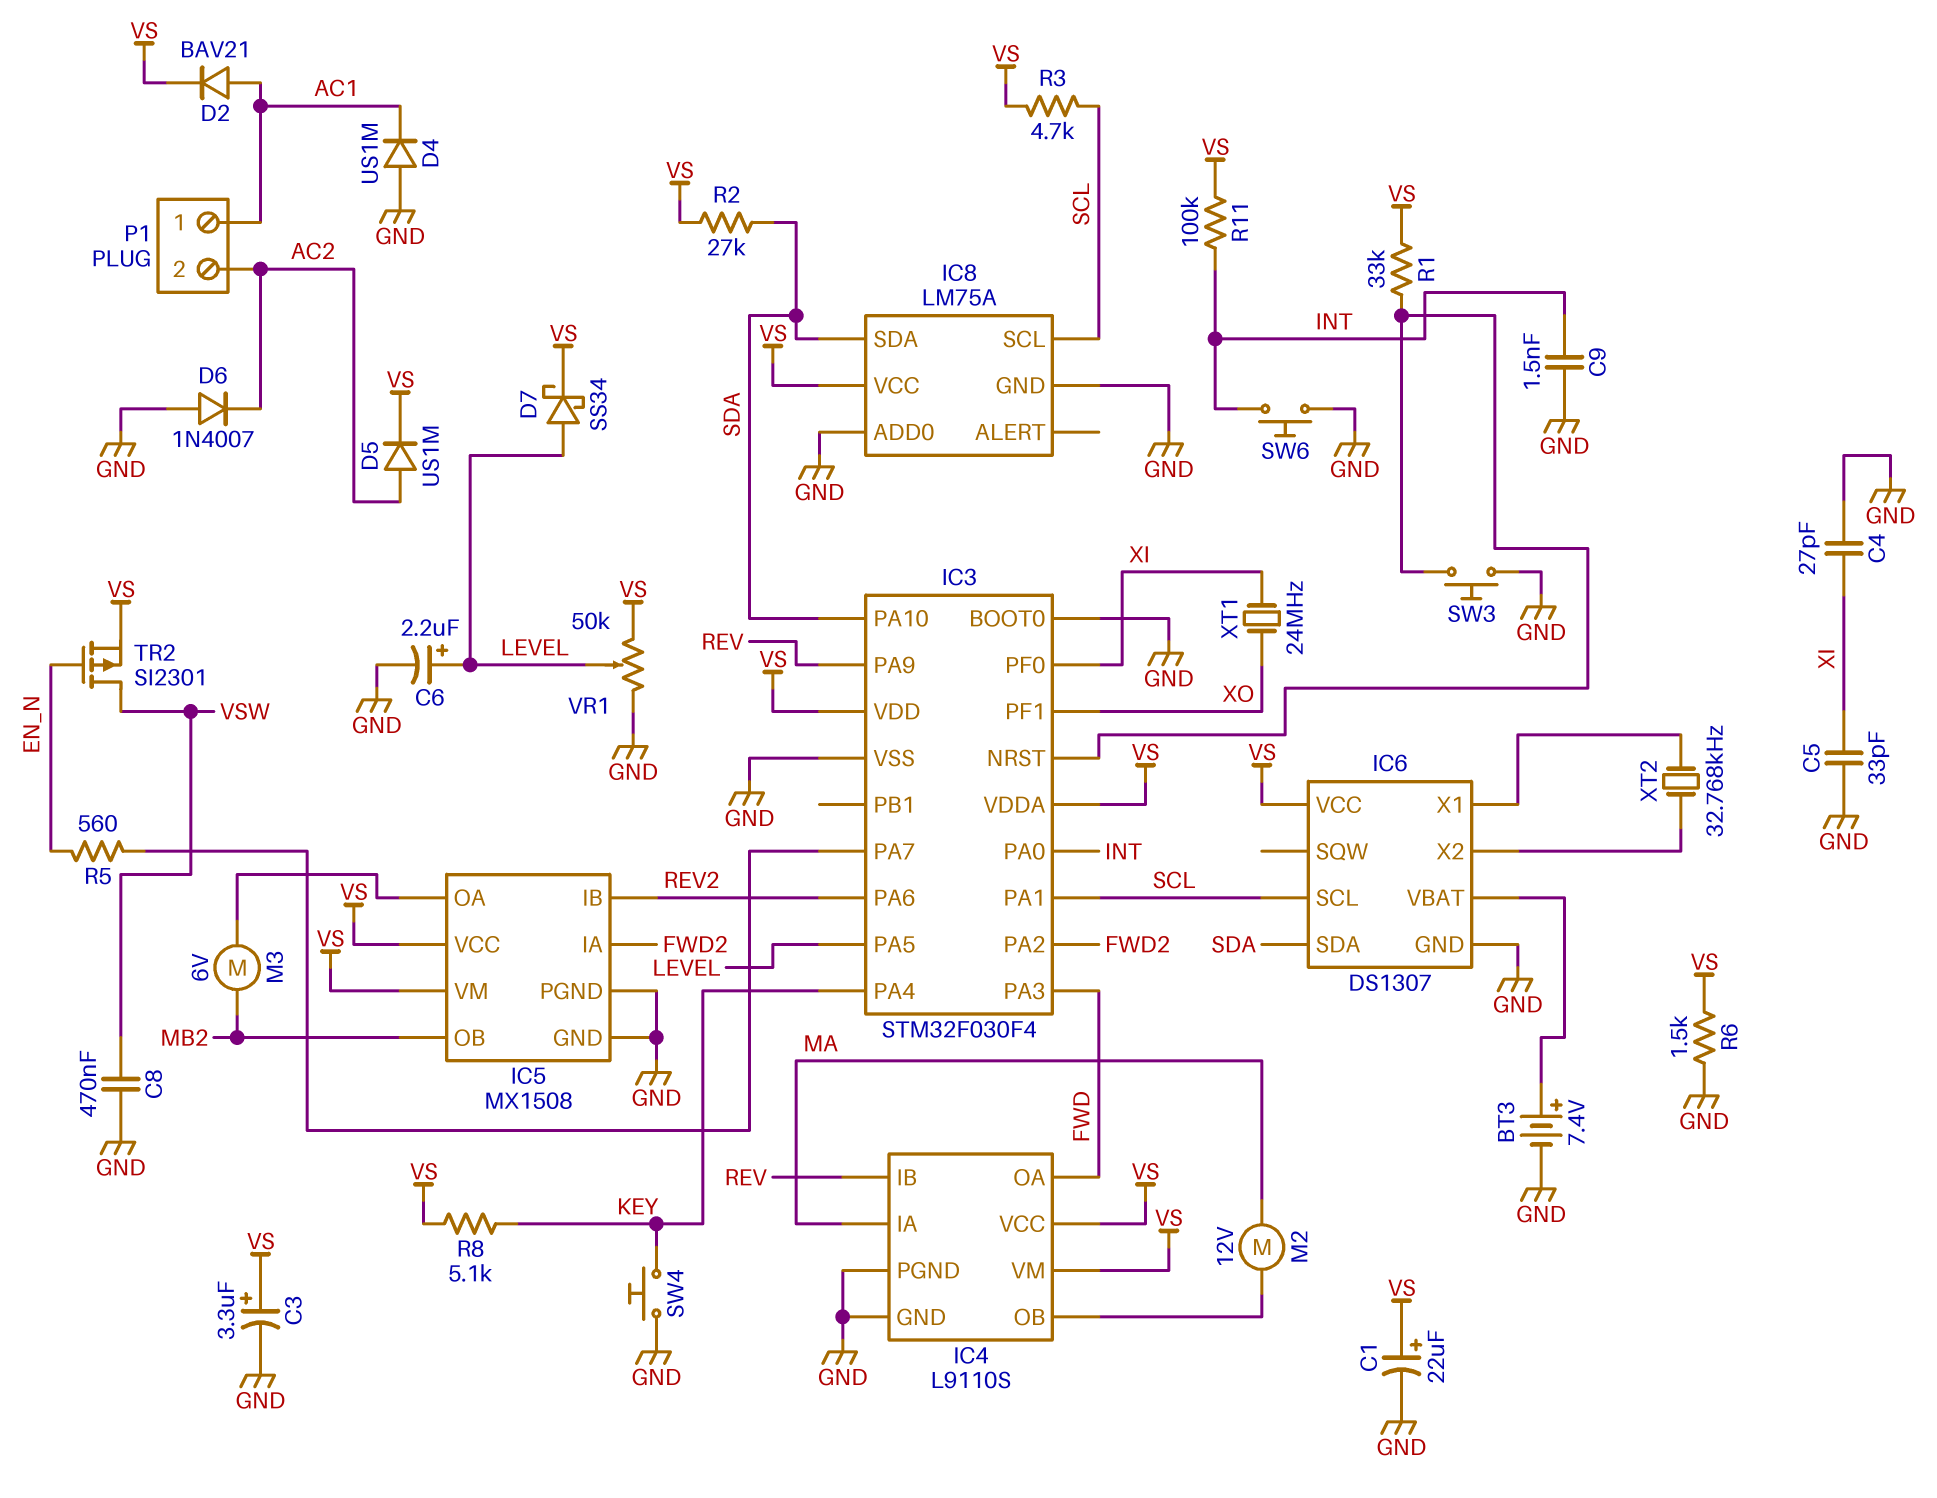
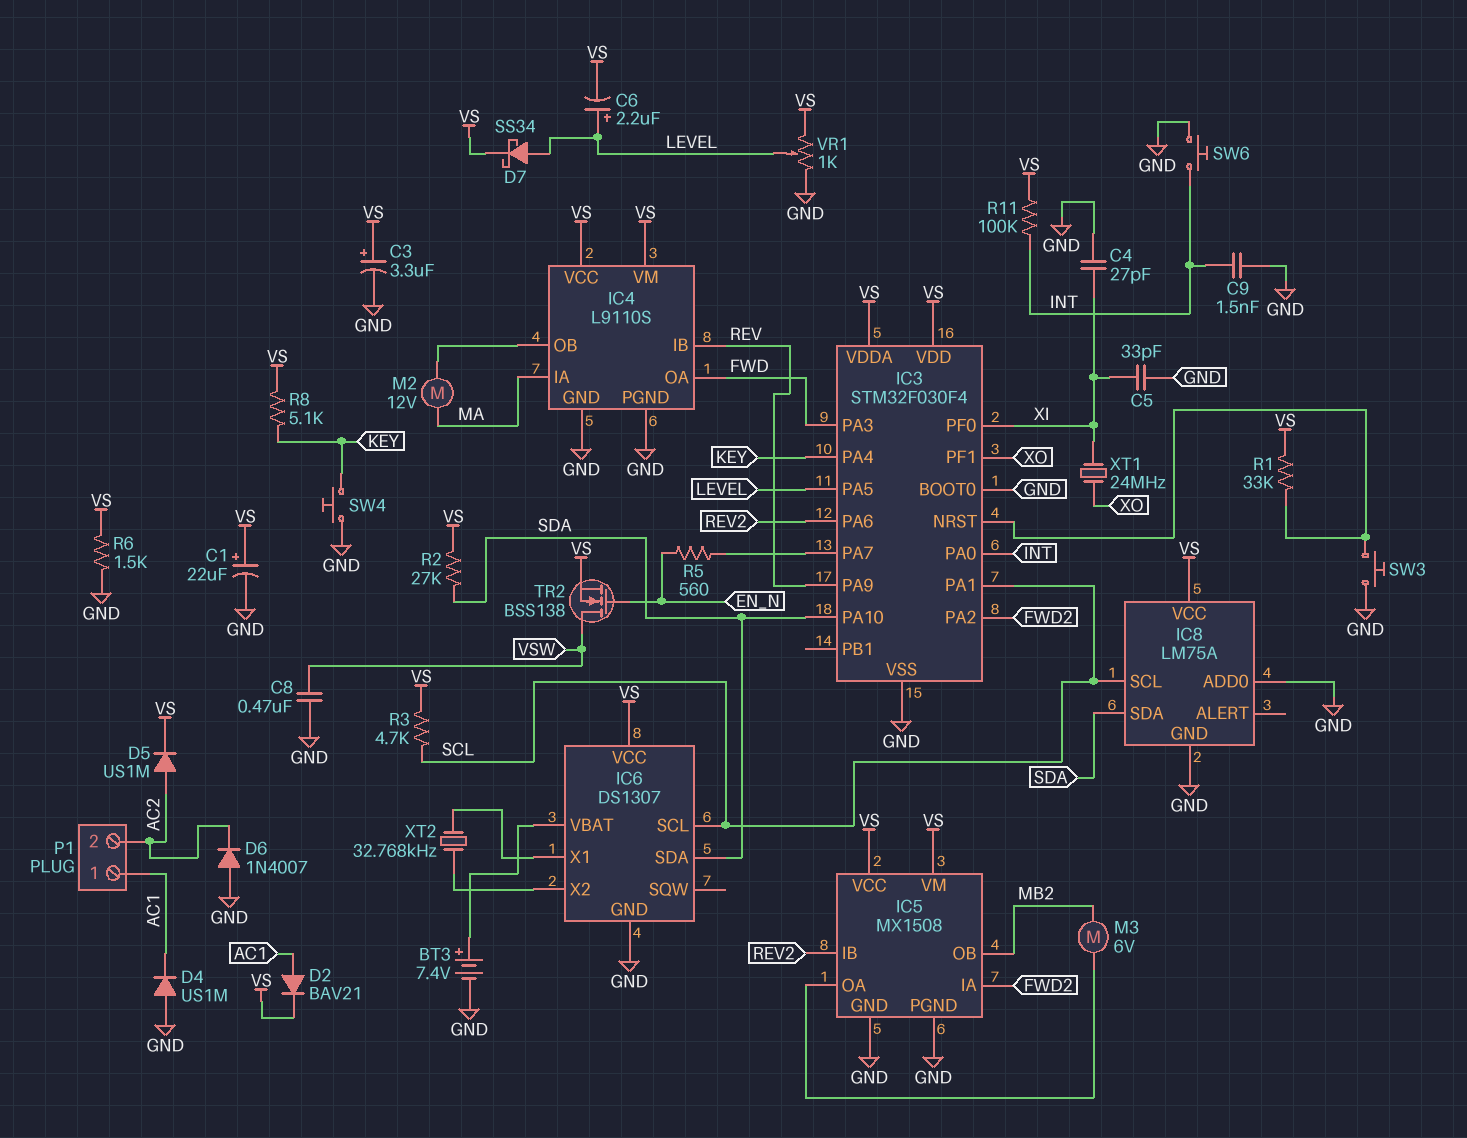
C6: 2.2uF (plus LEVEL, minus GND) -> 2.2uF (plus LEVEL, minus VS)
TR2: PMOS SI2301 (G EN_N, D VSW, S VS) -> NMOS BSS138 (G EN_N, D VSW, S VS)
VR1: 50k (GND, VS, wiper LEVEL) -> 1k (GND, VS, wiper LEVEL)

